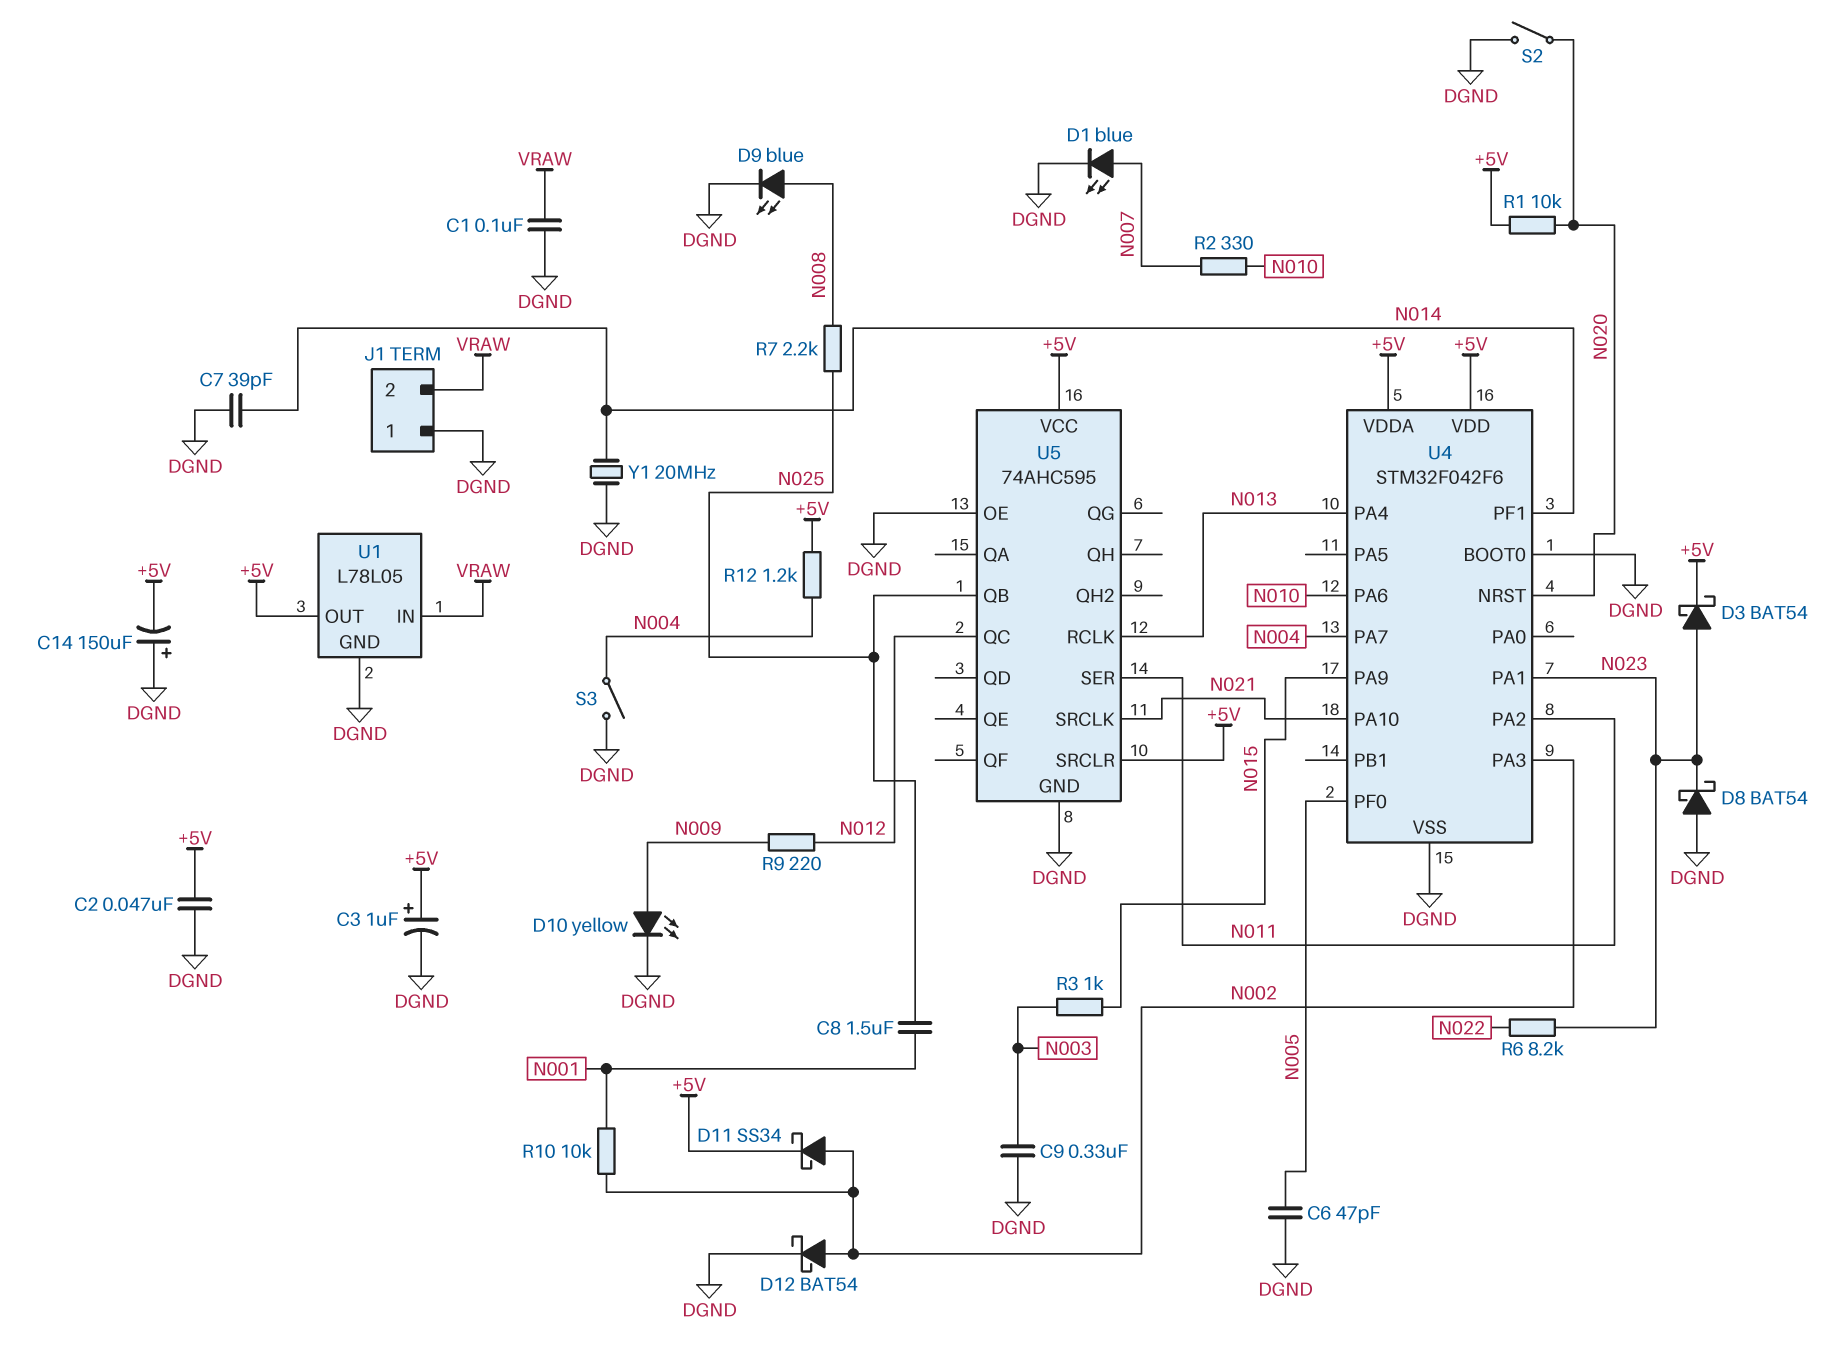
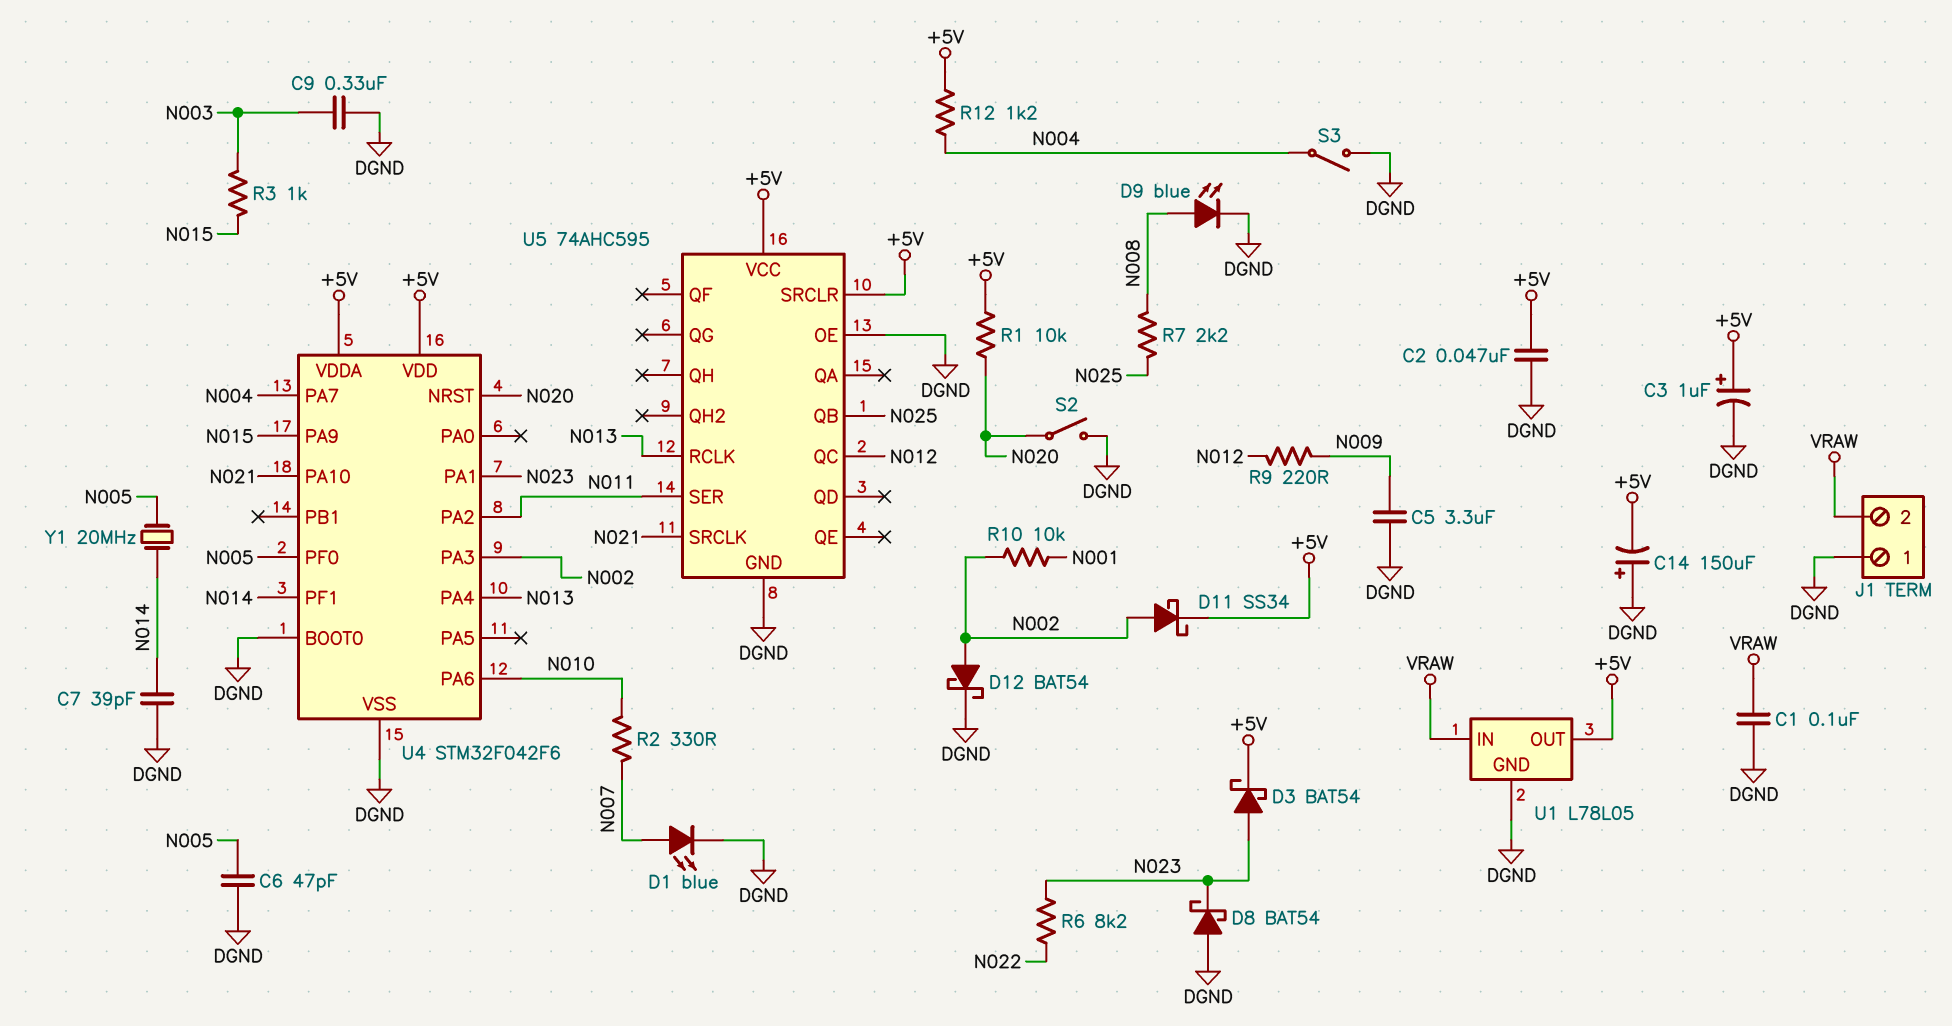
C5: none -> 3.3uF (DGND, N009)
C8: 1.5uF (N001, N025) -> none
D10: LED yellow (A N009, K DGND) -> none
Y1: 20MHz (DGND, N014) -> 20MHz (N005, N014)

